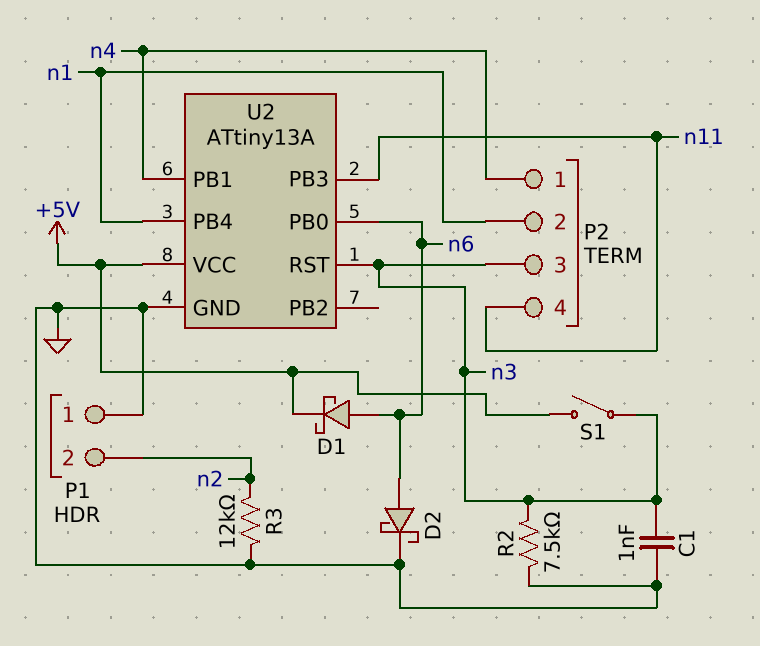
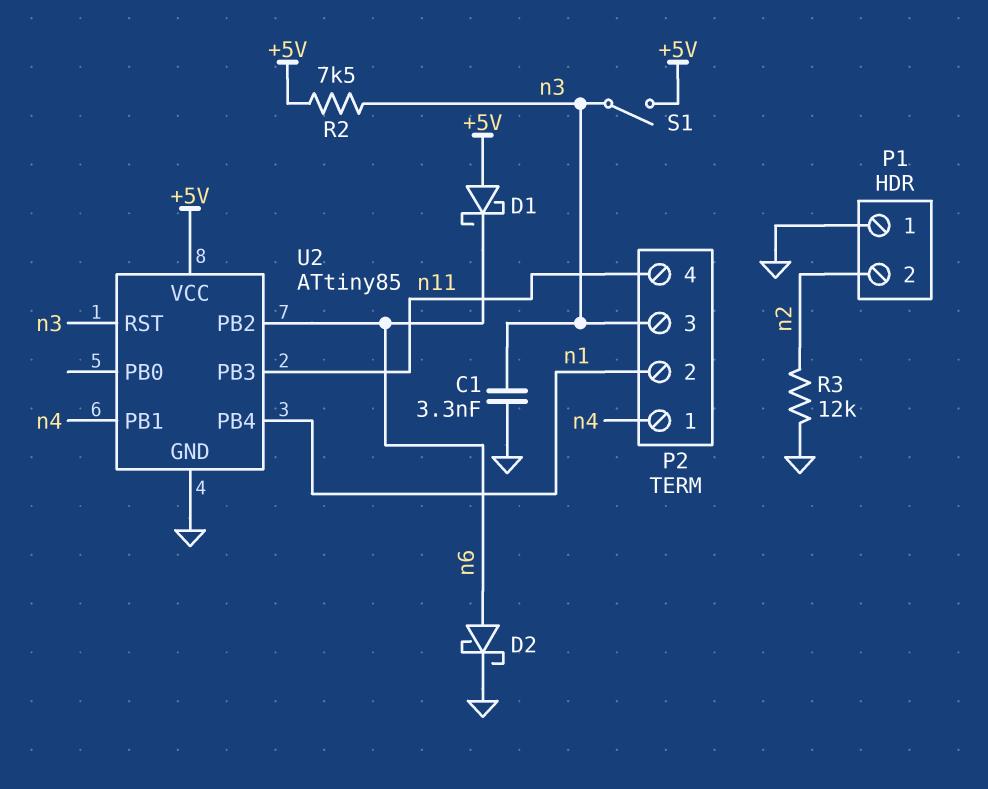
C1: 1nF (GND, n3) -> 3.3nF (GND, n3)
D1: schottky (A n6, K +5V) -> schottky (A +5V, K n6)
R2: 7.5k (GND, n3) -> 7.5k (+5V, n3)
U2: ATtiny13A -> ATtiny85
U2 pin PB0: n6 -> none
U2 pin PB2: none -> n6

